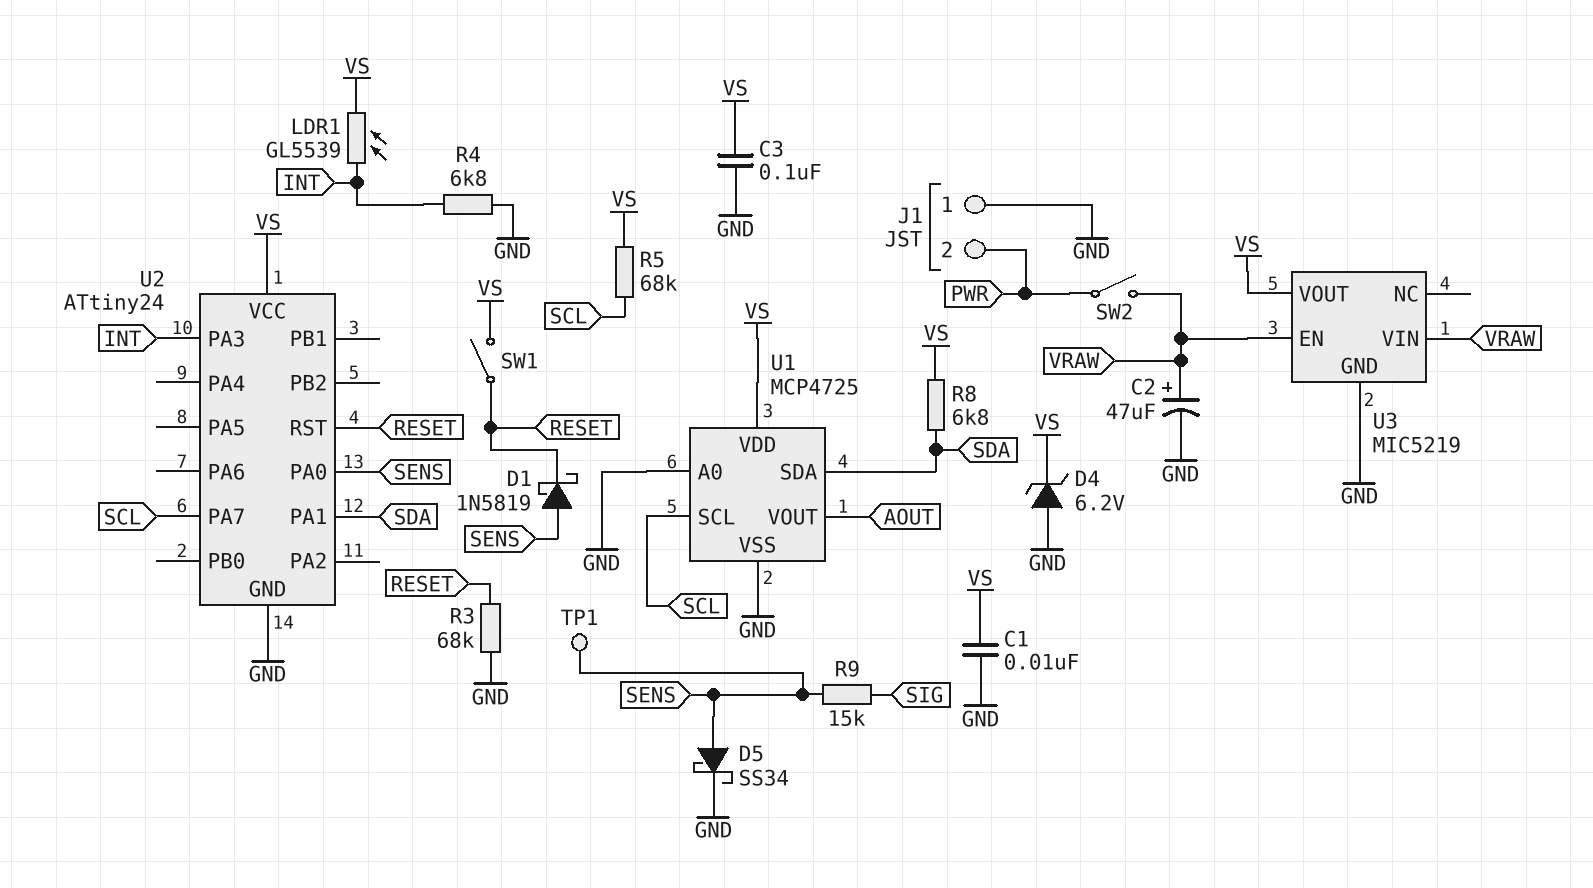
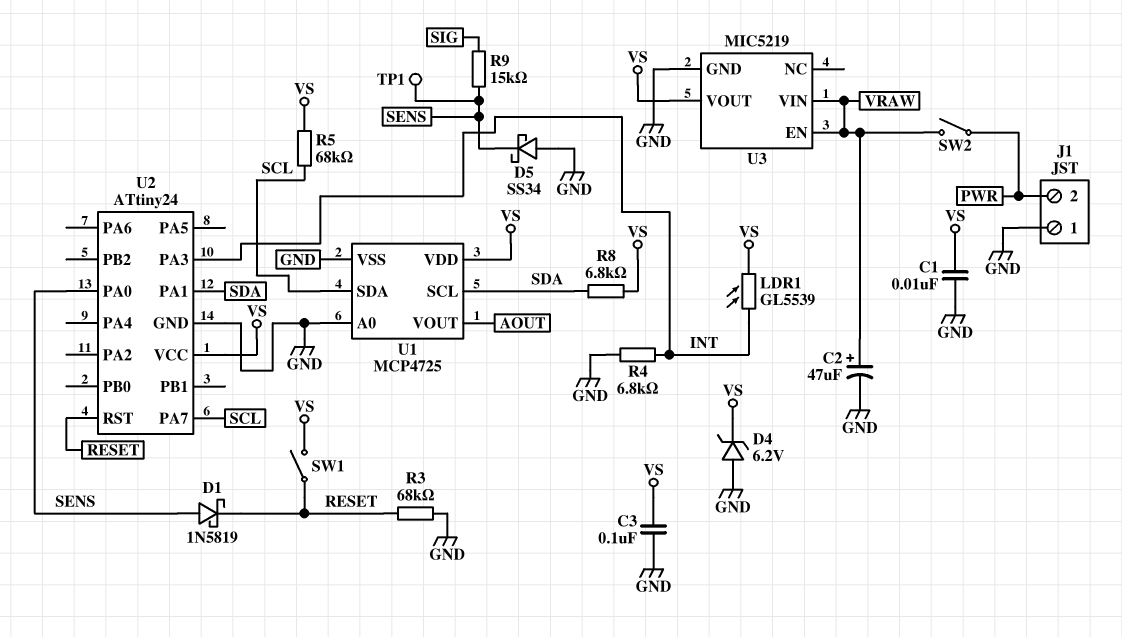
D5: schottky SS34 (A SENS, K GND) -> schottky SS34 (A GND, K SENS)
U1 pin SCL: SCL -> SDA
U1 pin SDA: SDA -> SCL

